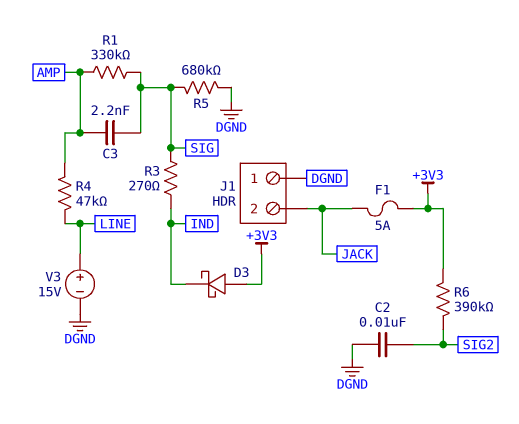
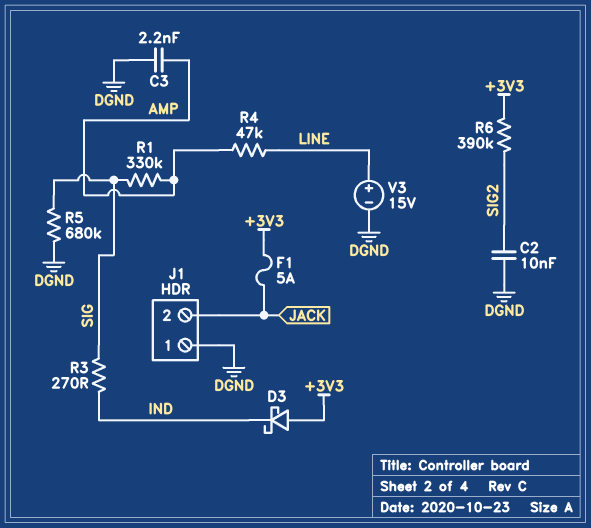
C3: 2.2nF (AMP, SIG) -> 2.2nF (AMP, DGND)

